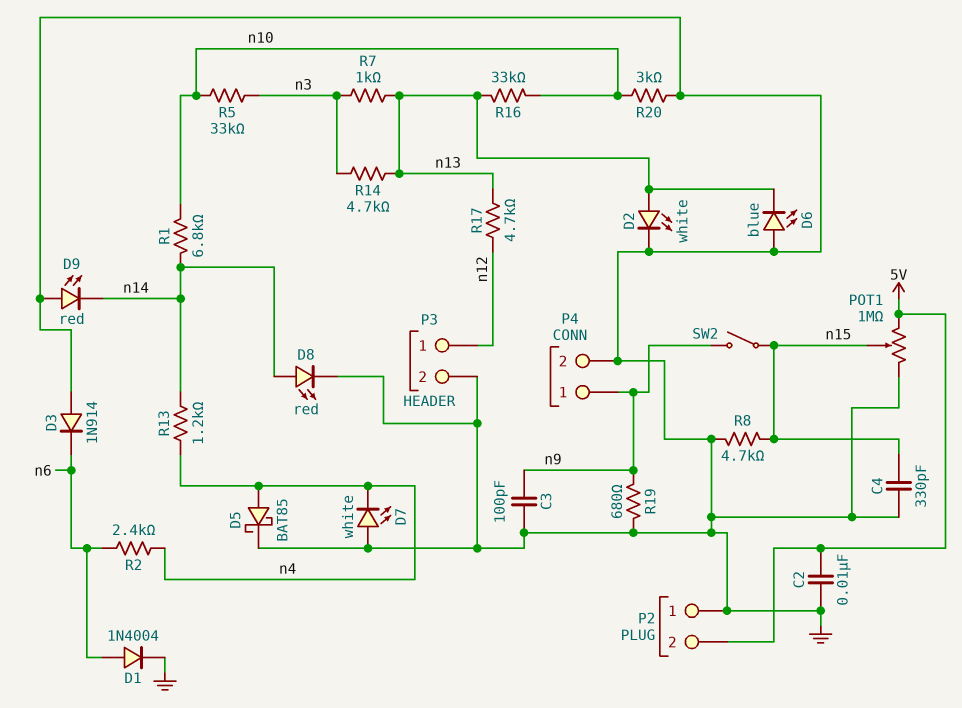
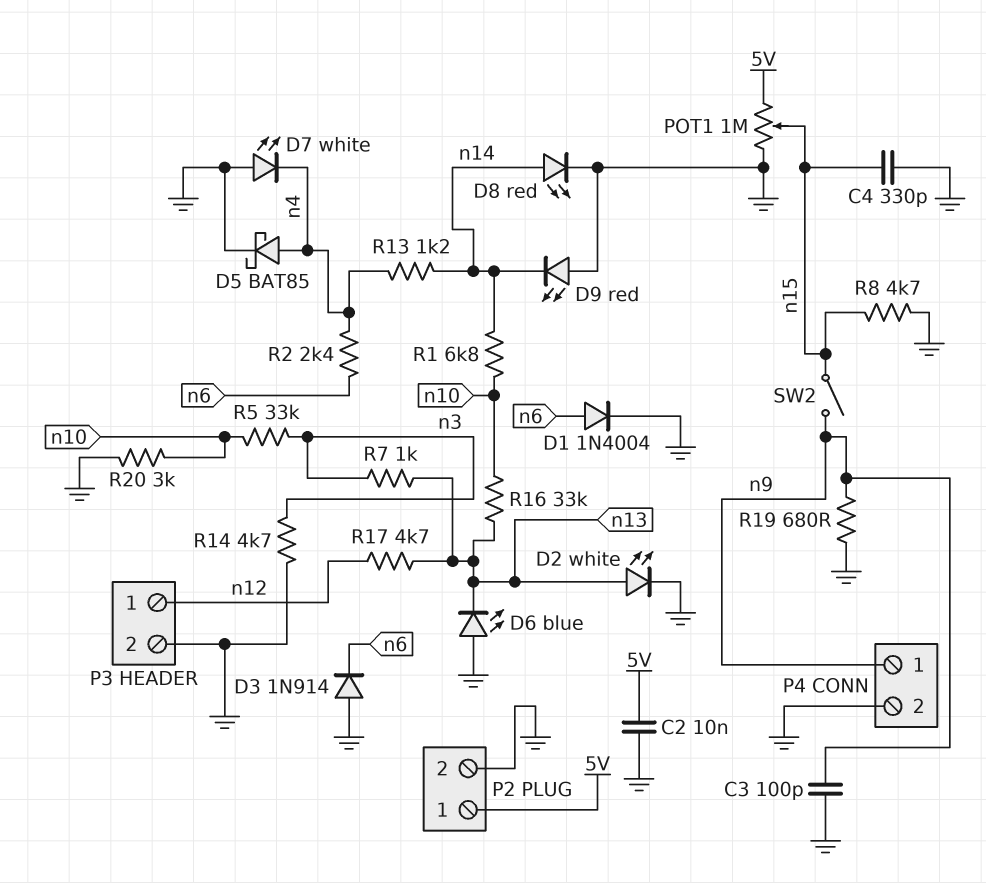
P2 pin 1: GND -> 5V
P2 pin 2: 5V -> GND
R14: 4.7k (n3, n13) -> 4.7k (GND, n3)

